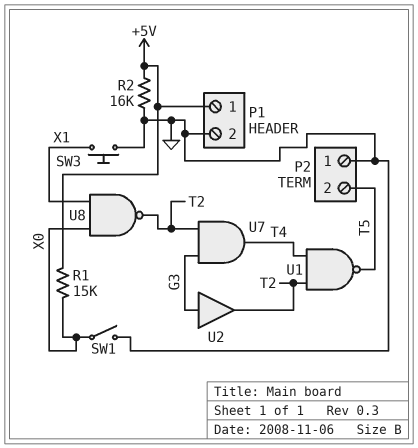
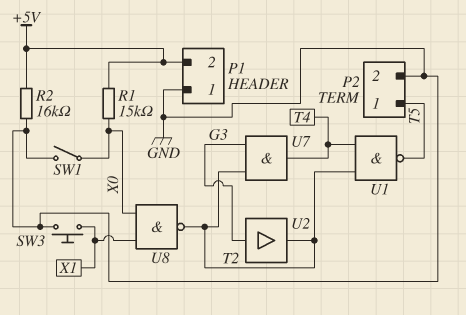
P1 pin 1: +5V -> GND
P1 pin 2: GND -> +5V
P2 pin 1: GND -> T5
P2 pin 2: T5 -> GND

